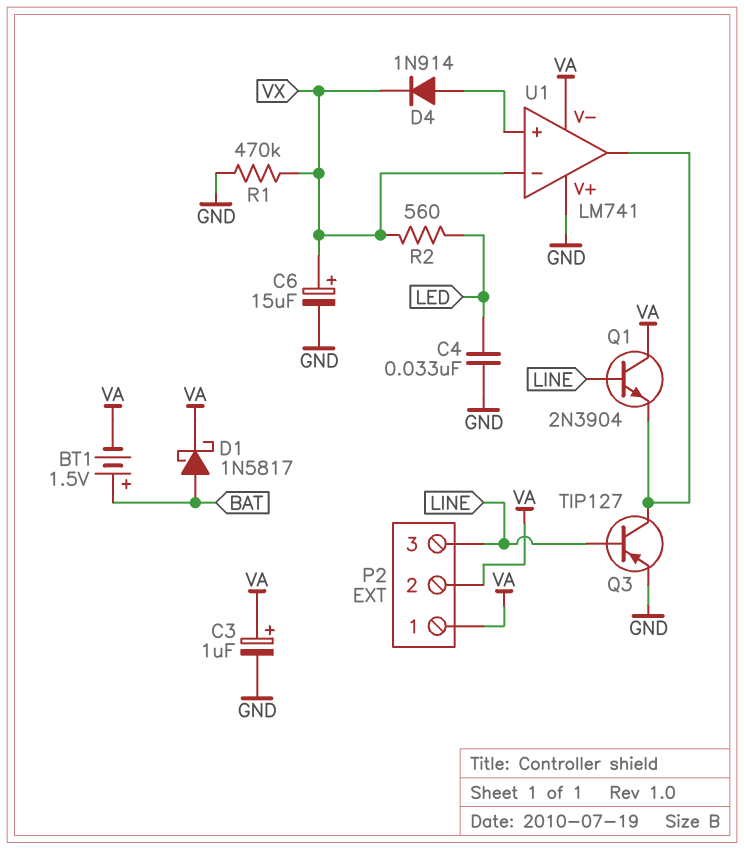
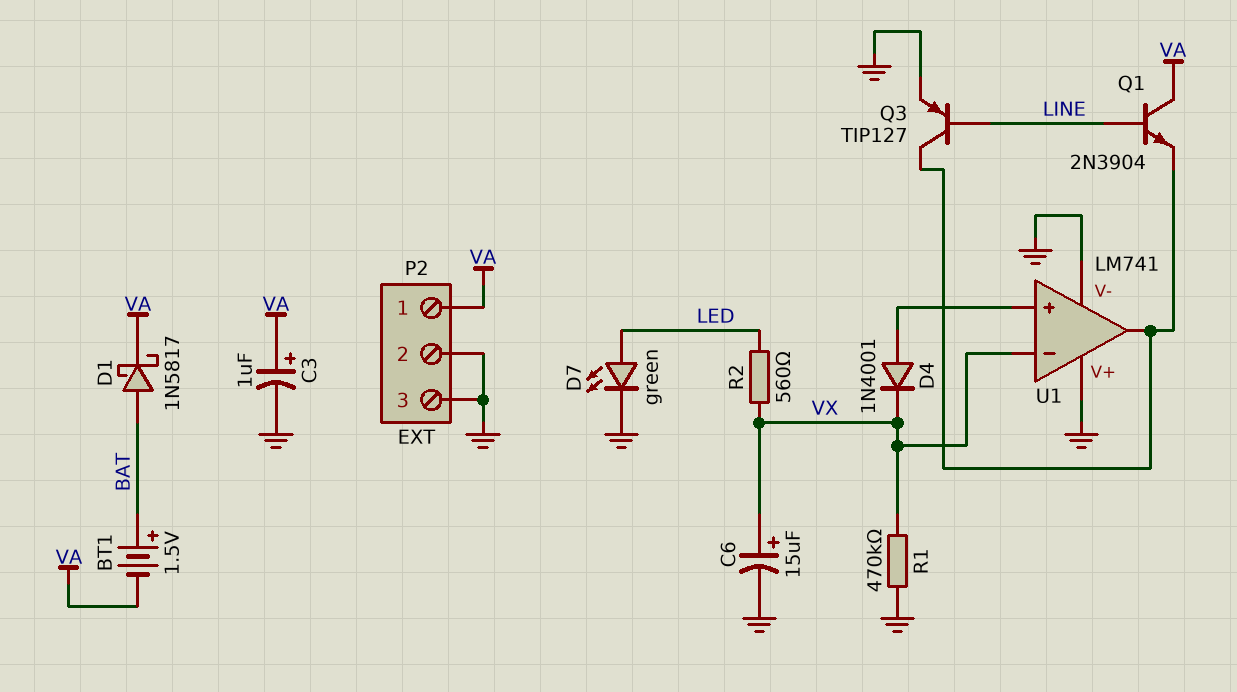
C4: 33nF (GND, LED) -> none
D4: diode 1N914 (A U1/in+, K VX) -> diode 1N4001 (A U1/in+, K VX)
D7: none -> LED green (A LED, K GND)
P2 pin 2: VA -> GND
P2 pin 3: LINE -> GND
U1 pin V-: VA -> GND

